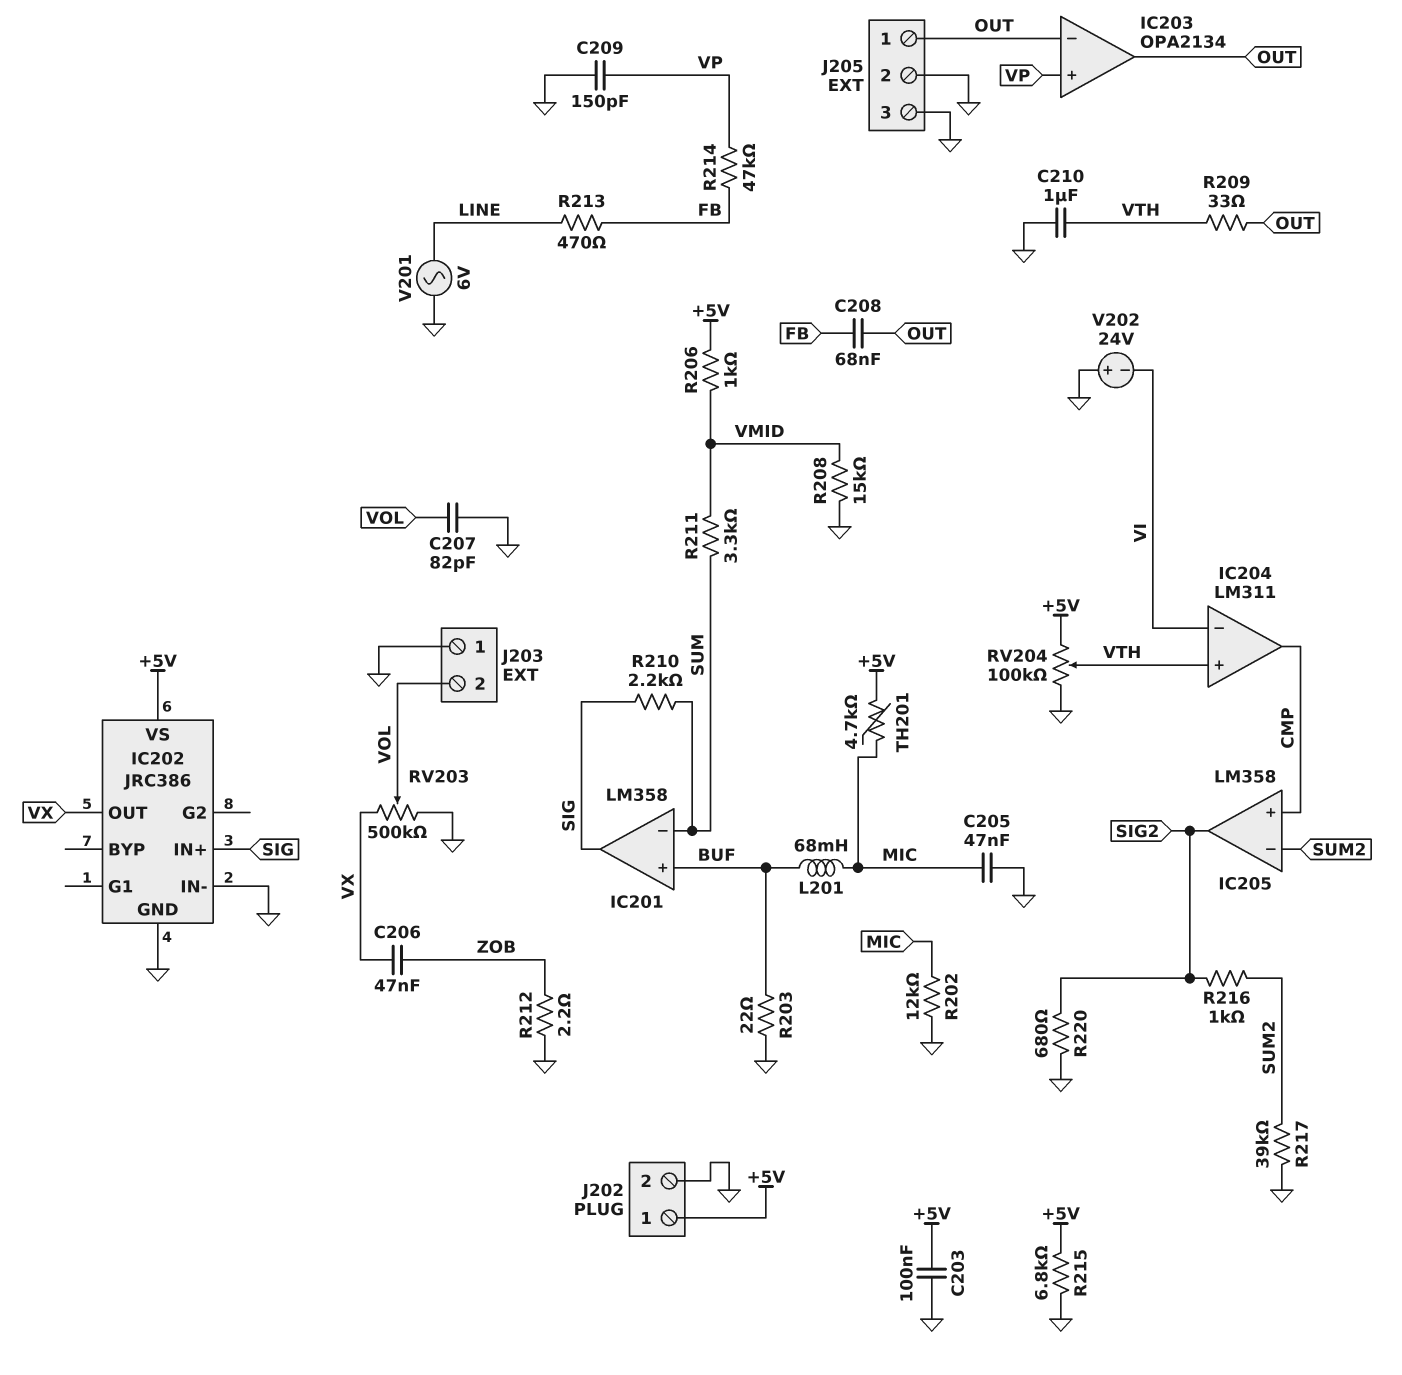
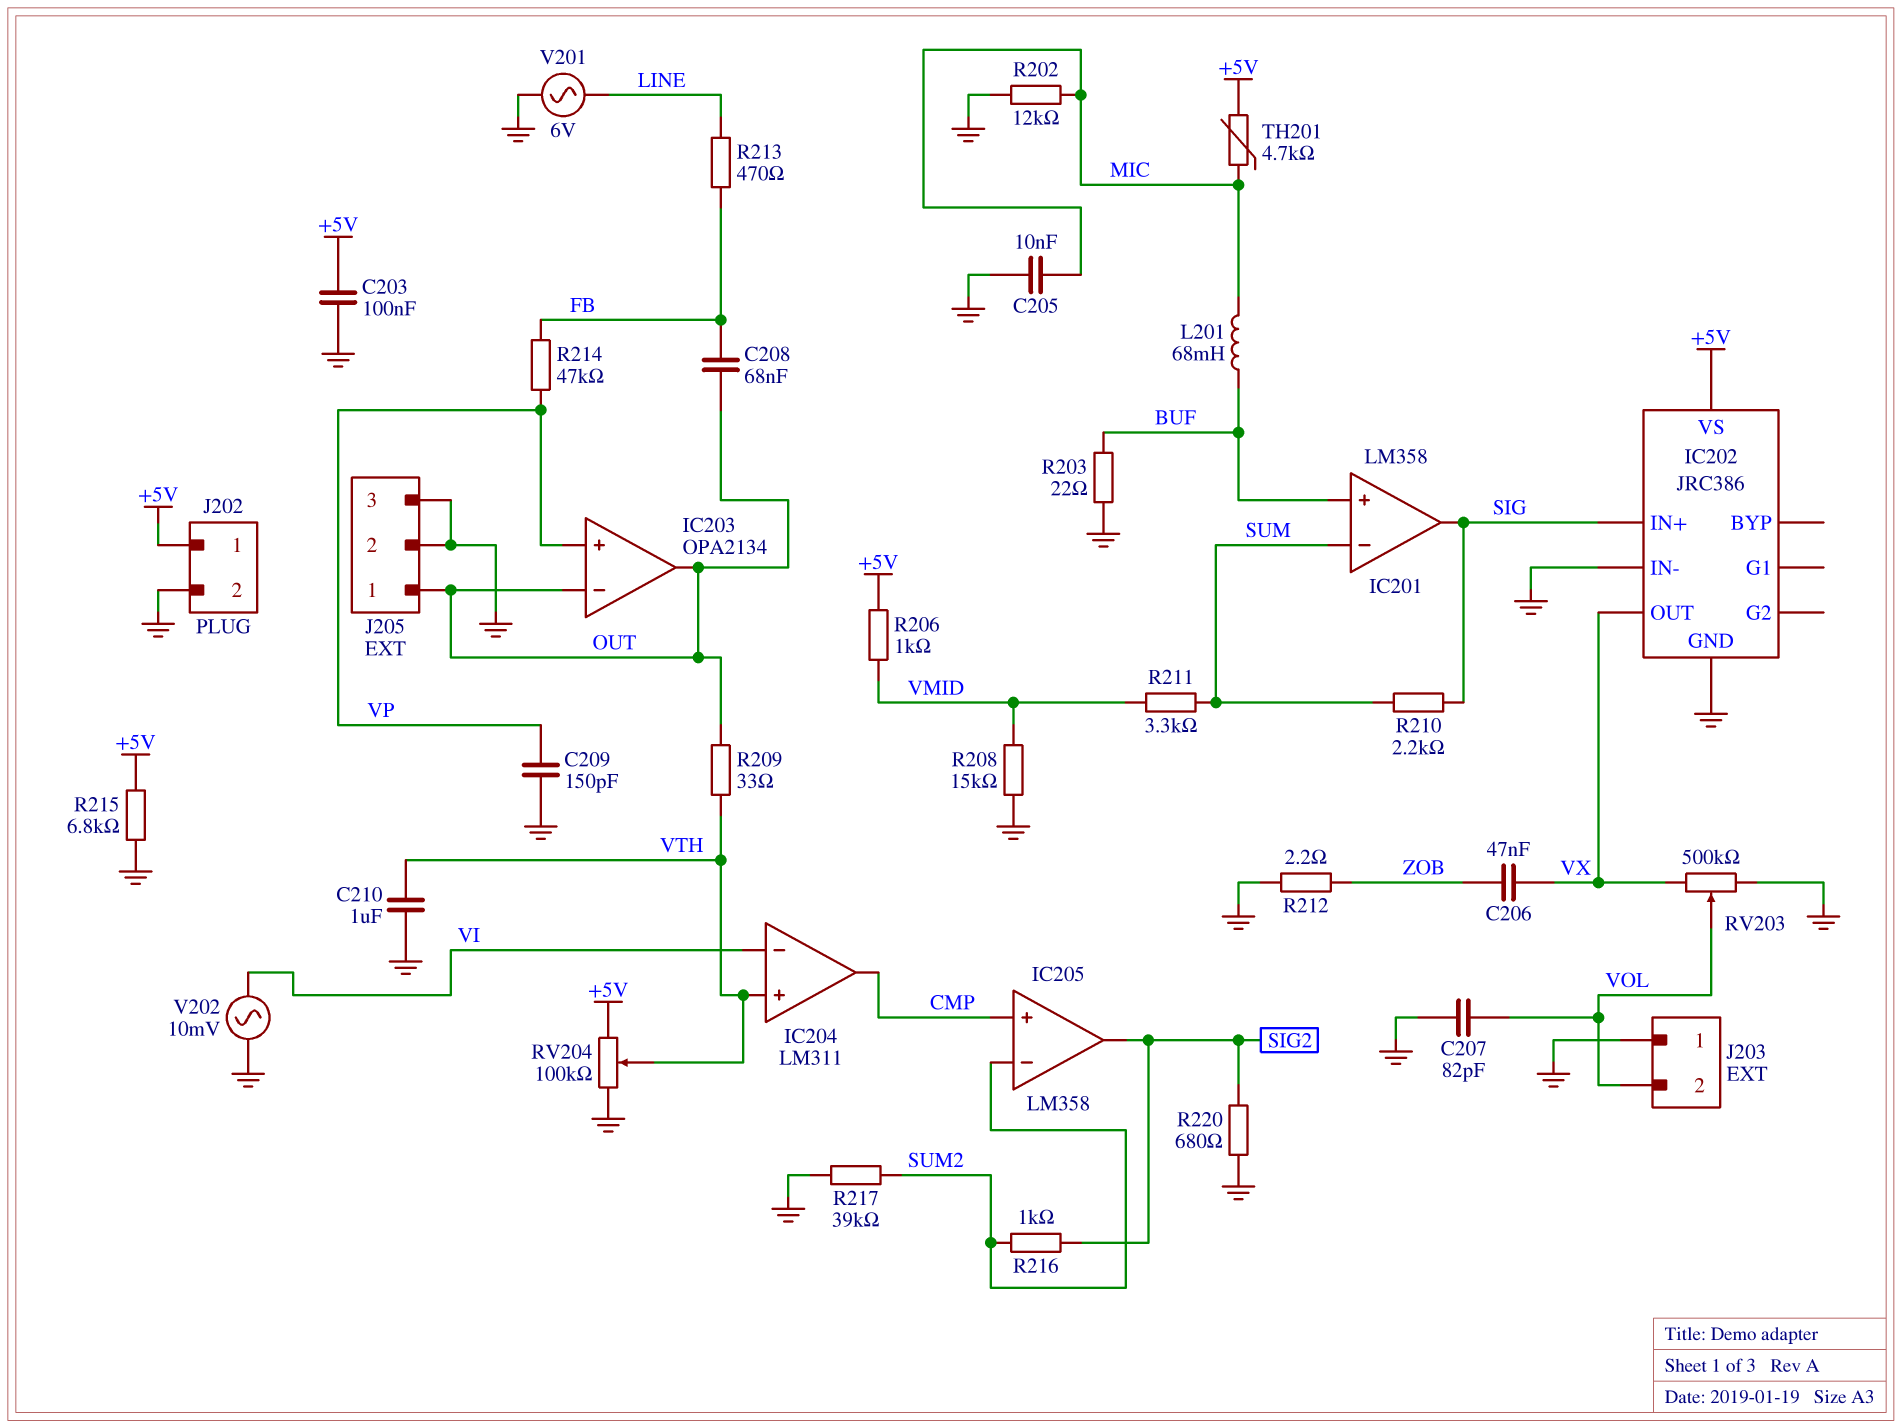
C205: 47nF (GND, MIC) -> 10nF (GND, MIC)
V202: 24V (plus GND, minus VI) -> AC 10mV (GND, VI)

